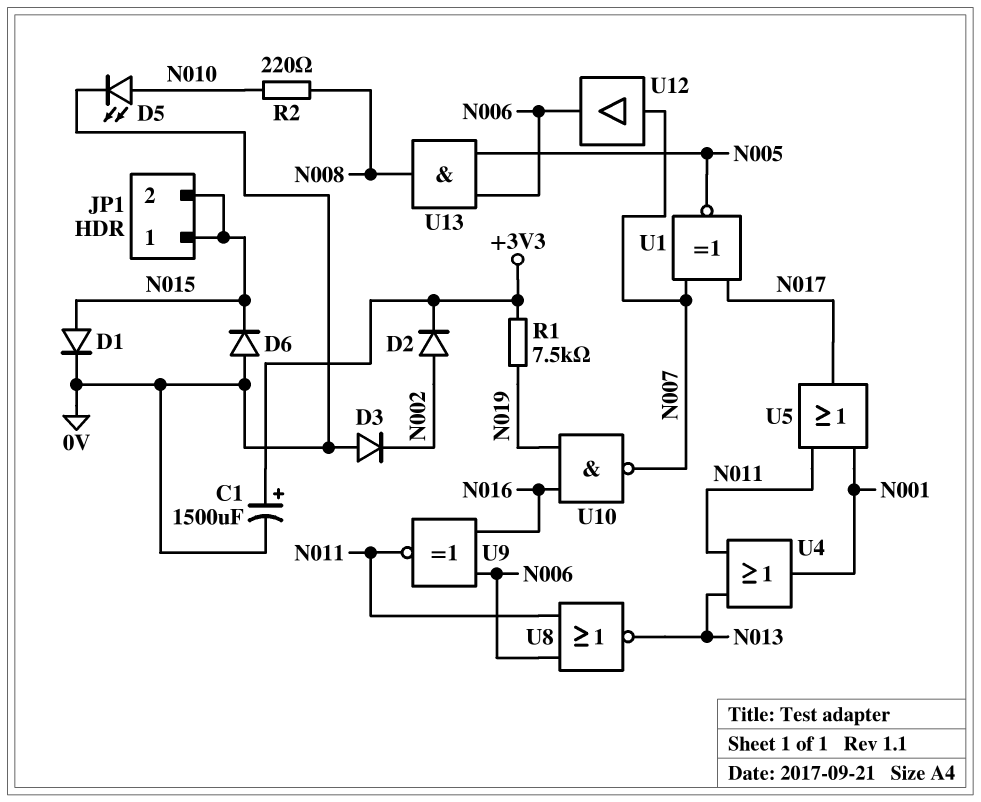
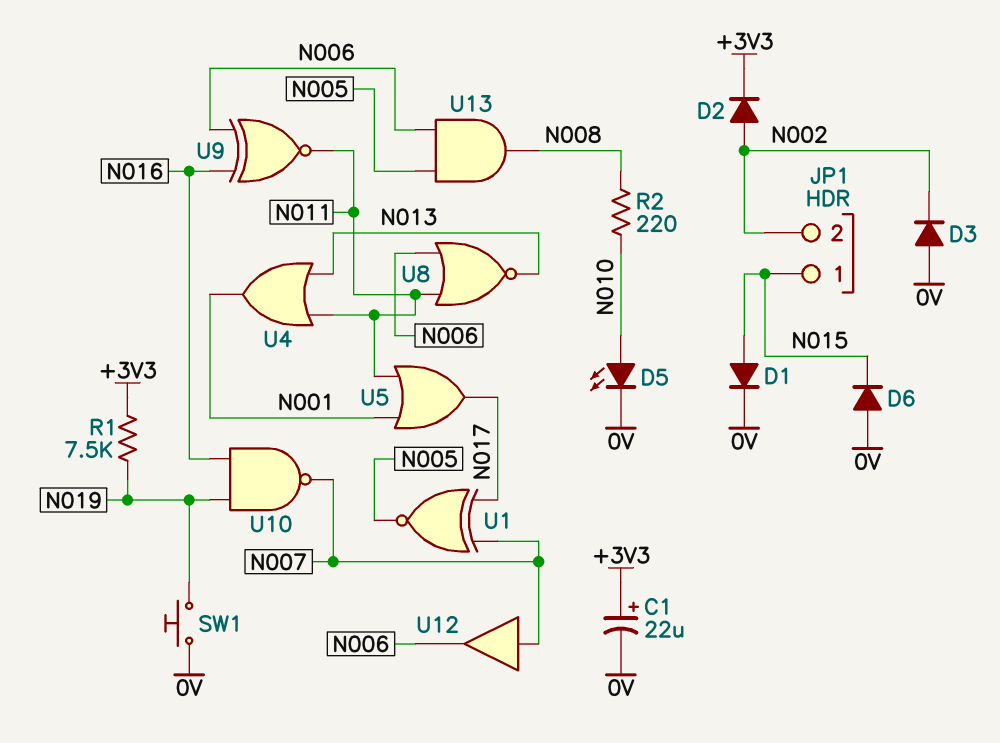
C1: 1500uF (plus +3V3, minus 0V) -> 22uF (plus +3V3, minus 0V)
JP1 pin 2: N015 -> N002
SW1: none -> button (0V, N019)

